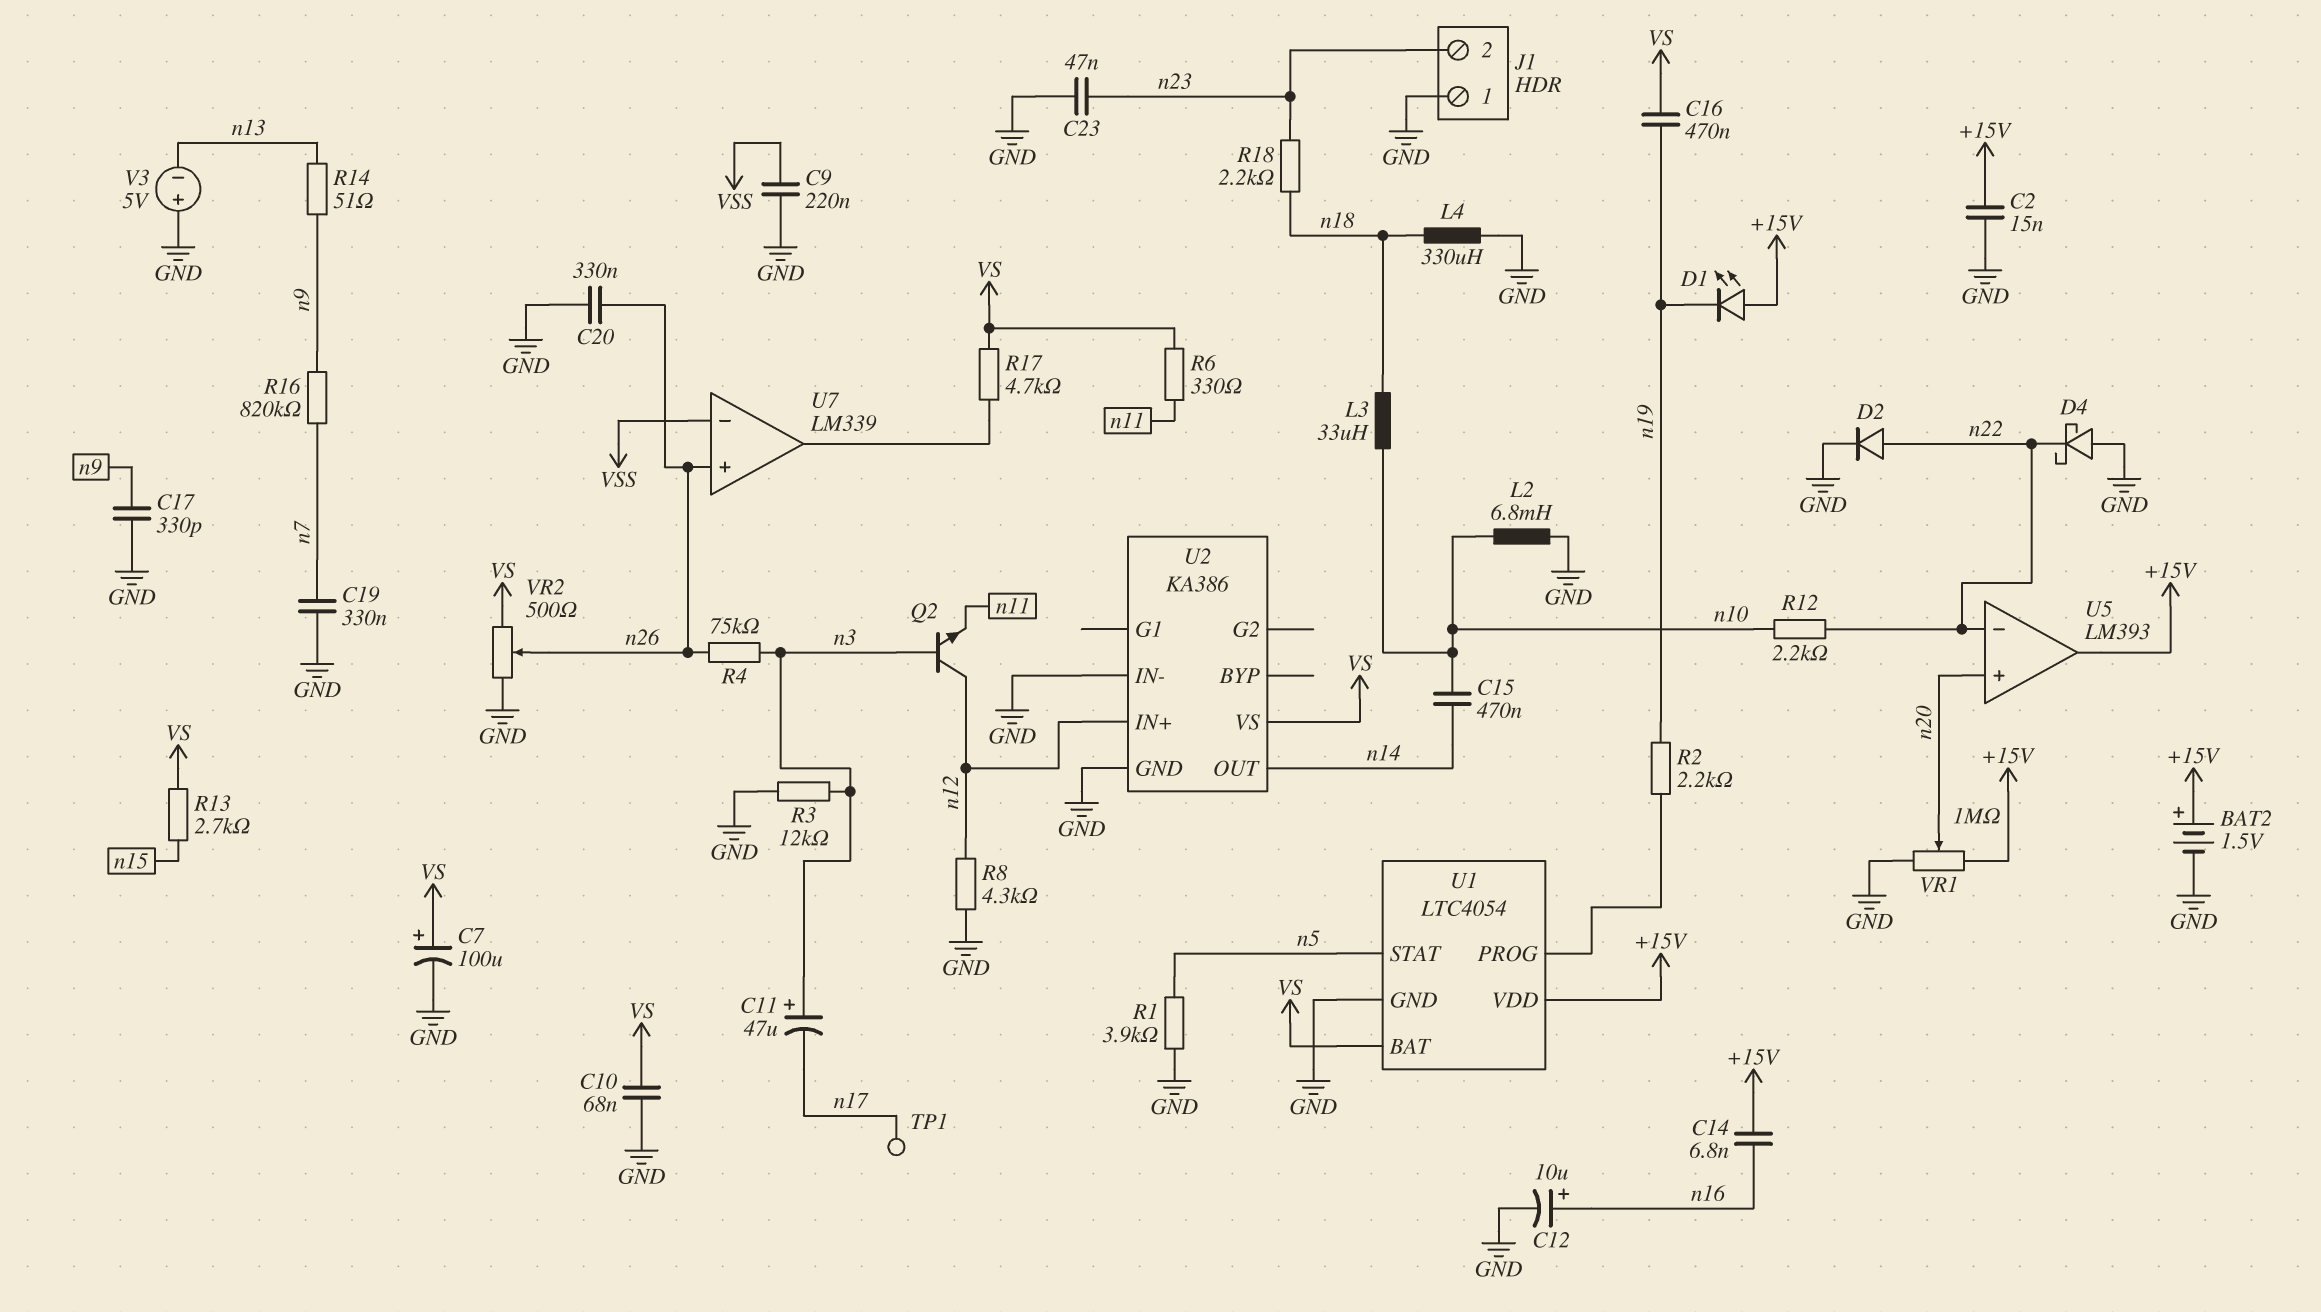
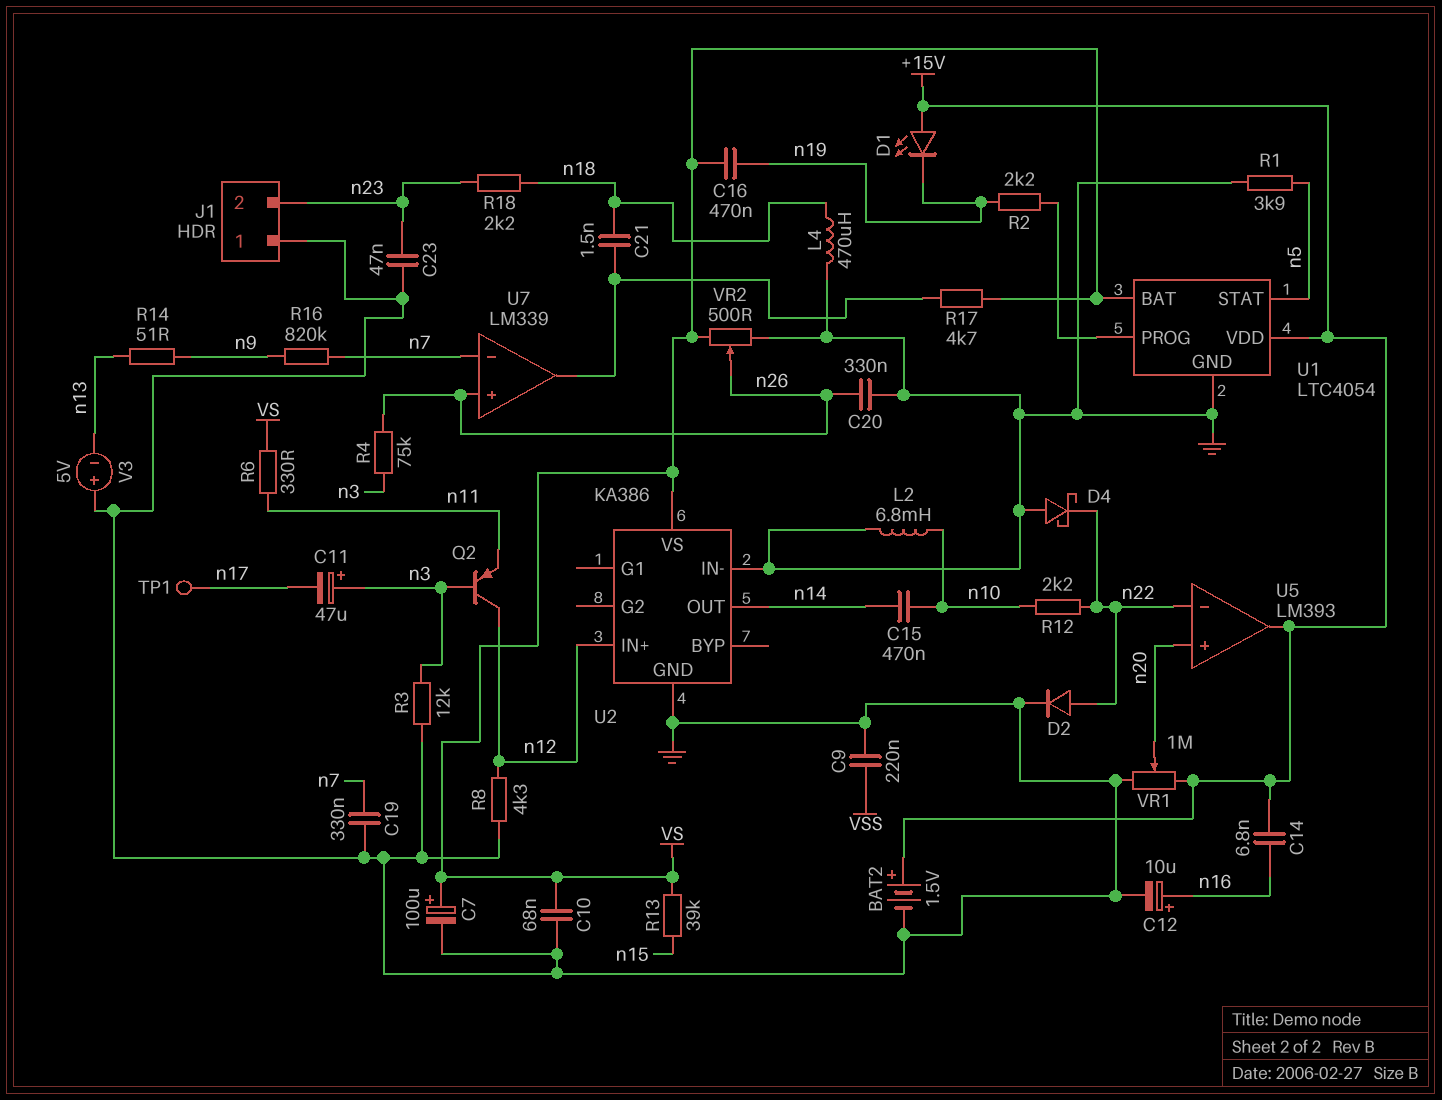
C2: 15nF (+15V, GND) -> none
C17: 330pF (GND, n9) -> none
C21: none -> 1.5nF (U7/out, n18)
L3: 33uH (n10, n18) -> none
L4: 330uH (GND, n18) -> 470uH (GND, n18)
Q2: NPN (B n3, C n12, E n11) -> PNP (B n3, C n12, E n11)
R13: 2.7k (VS, n15) -> 39k (VS, n15)
U7 pin in-: VSS -> n7

